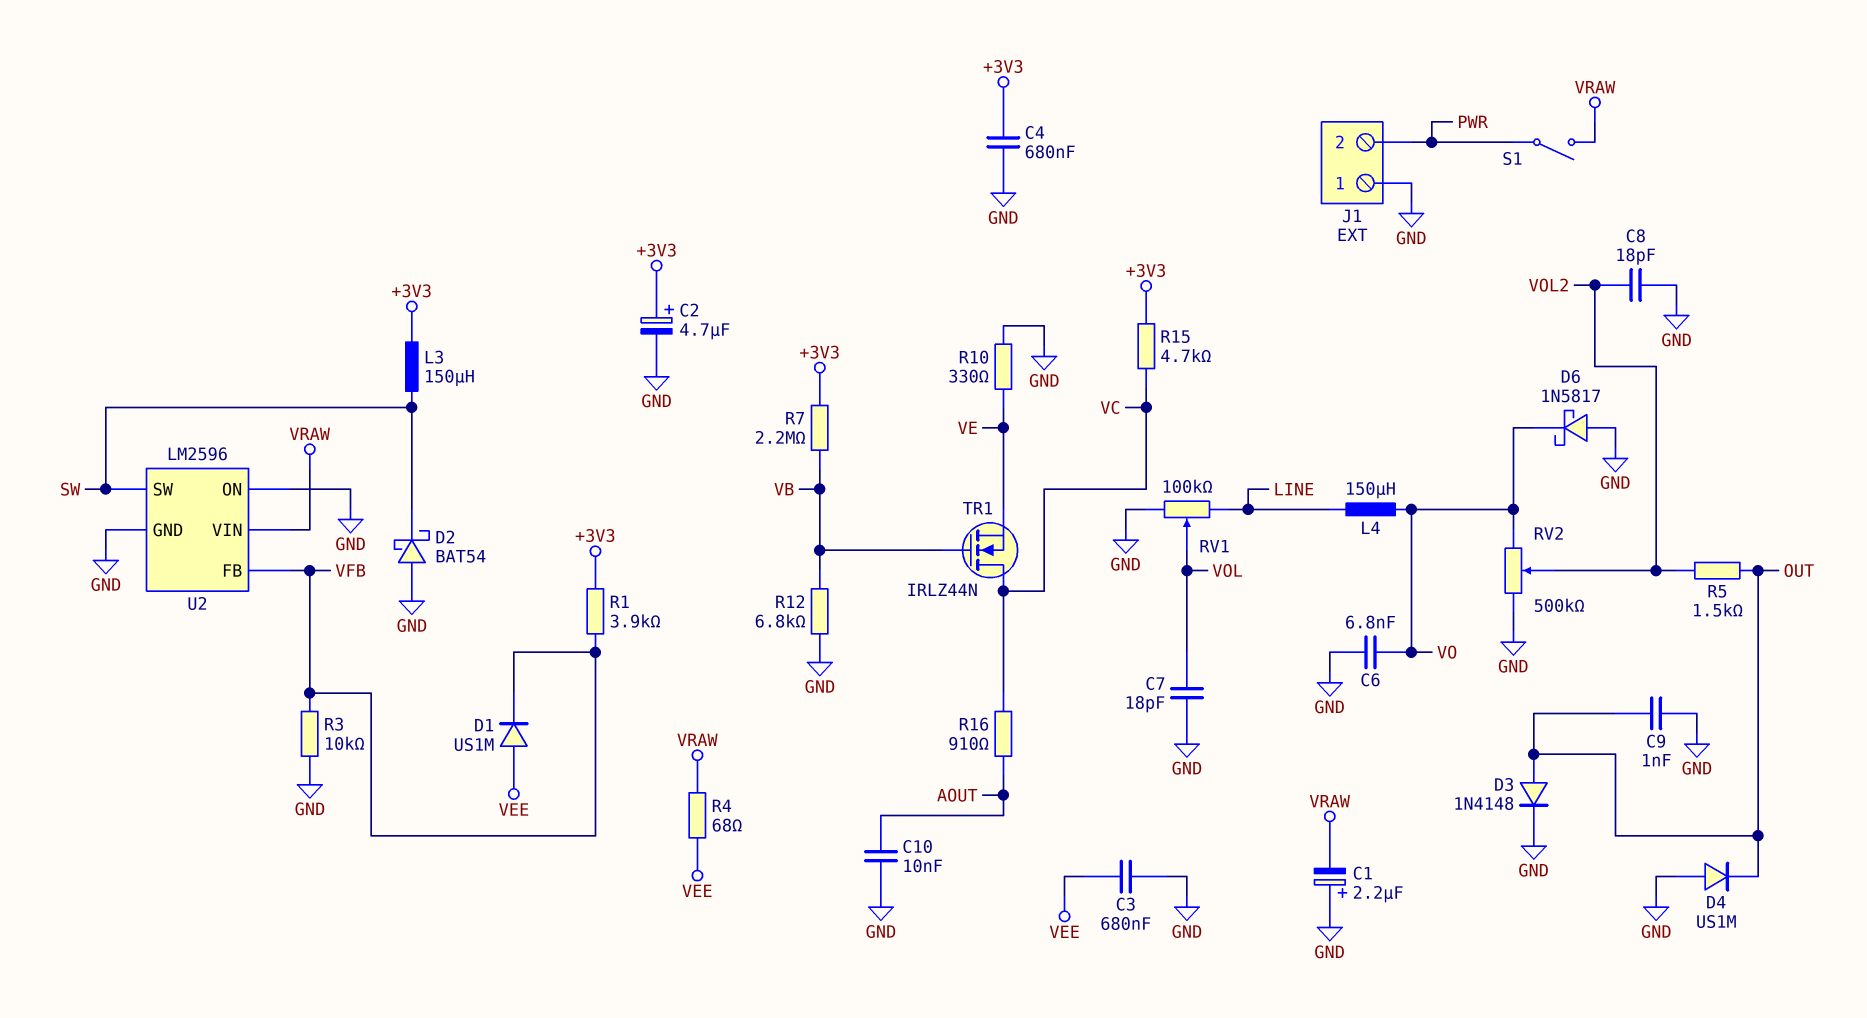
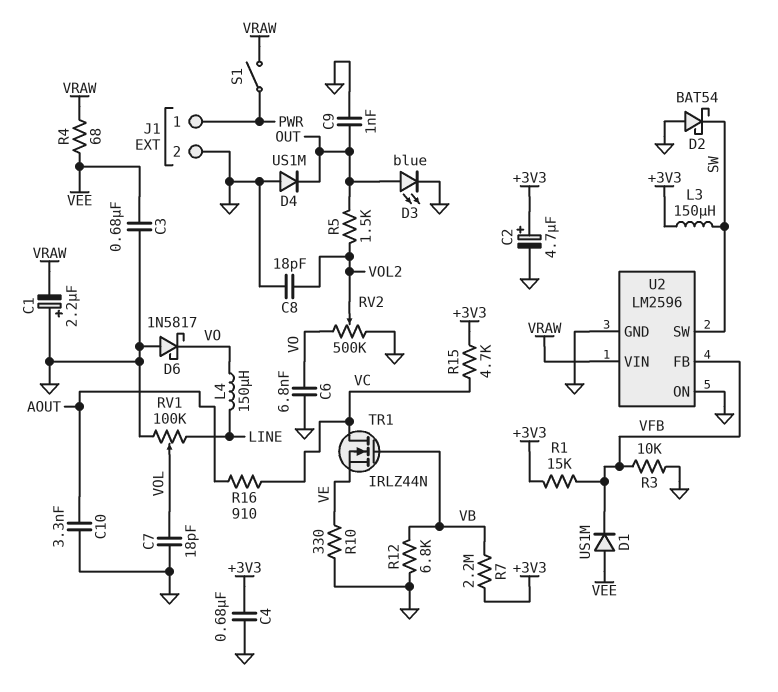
C10: 10nF (AOUT, GND) -> 3.3nF (AOUT, GND)
D3: diode 1N4148 (A OUT, K GND) -> LED blue (A OUT, K GND)
J1 pin 1: GND -> PWR
J1 pin 2: PWR -> GND
R1: 3.9k (+3V3, VFB) -> 15k (+3V3, VFB)

